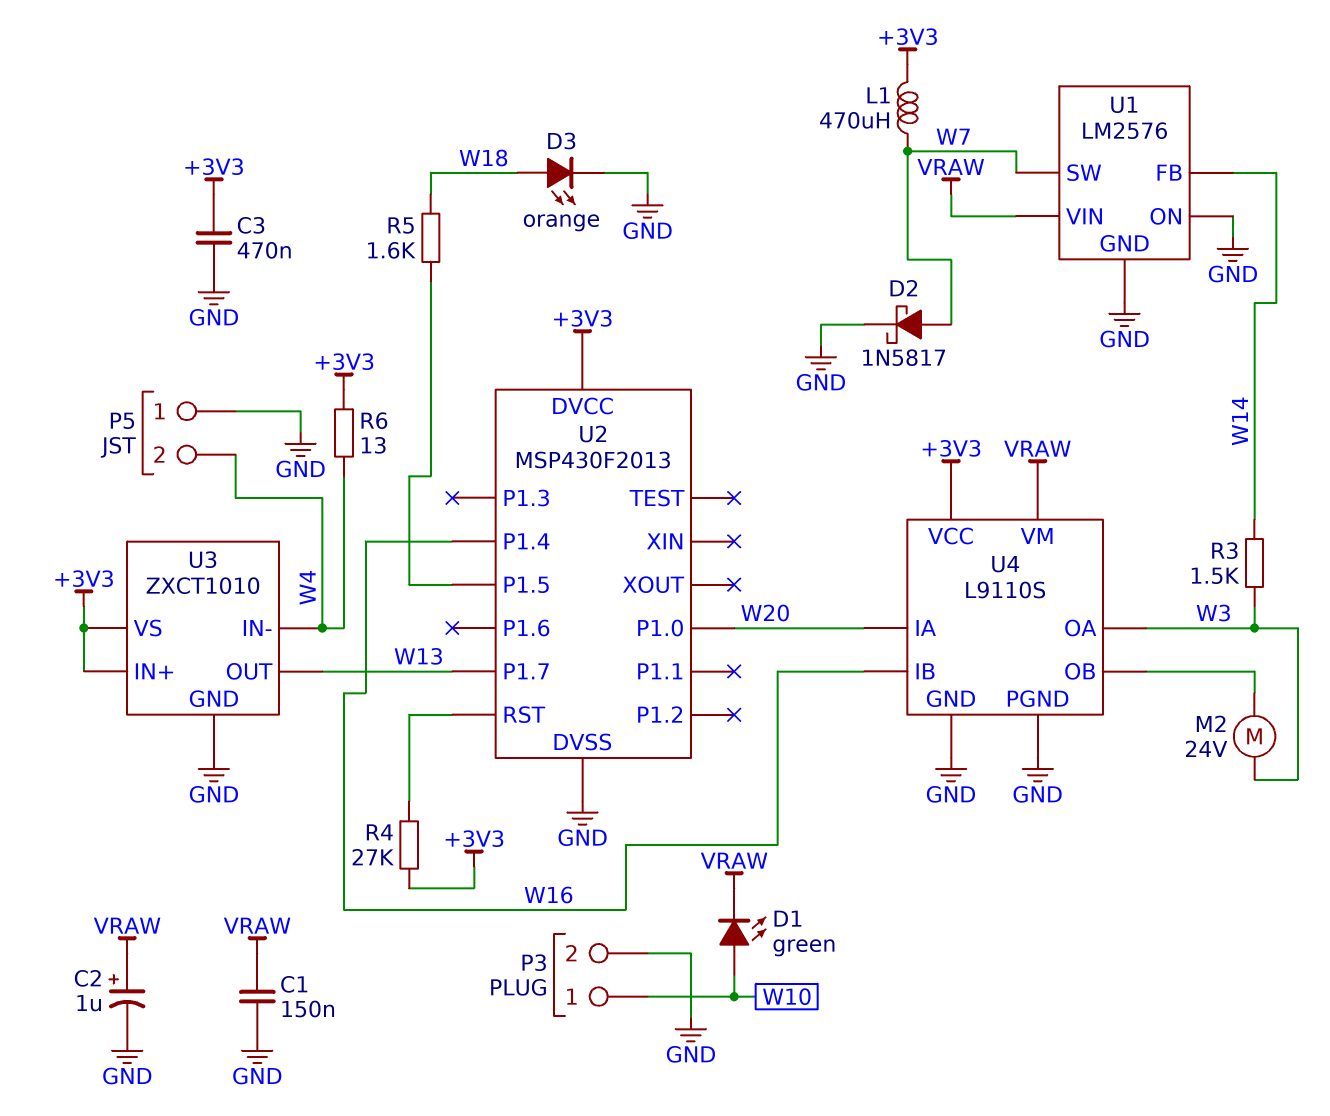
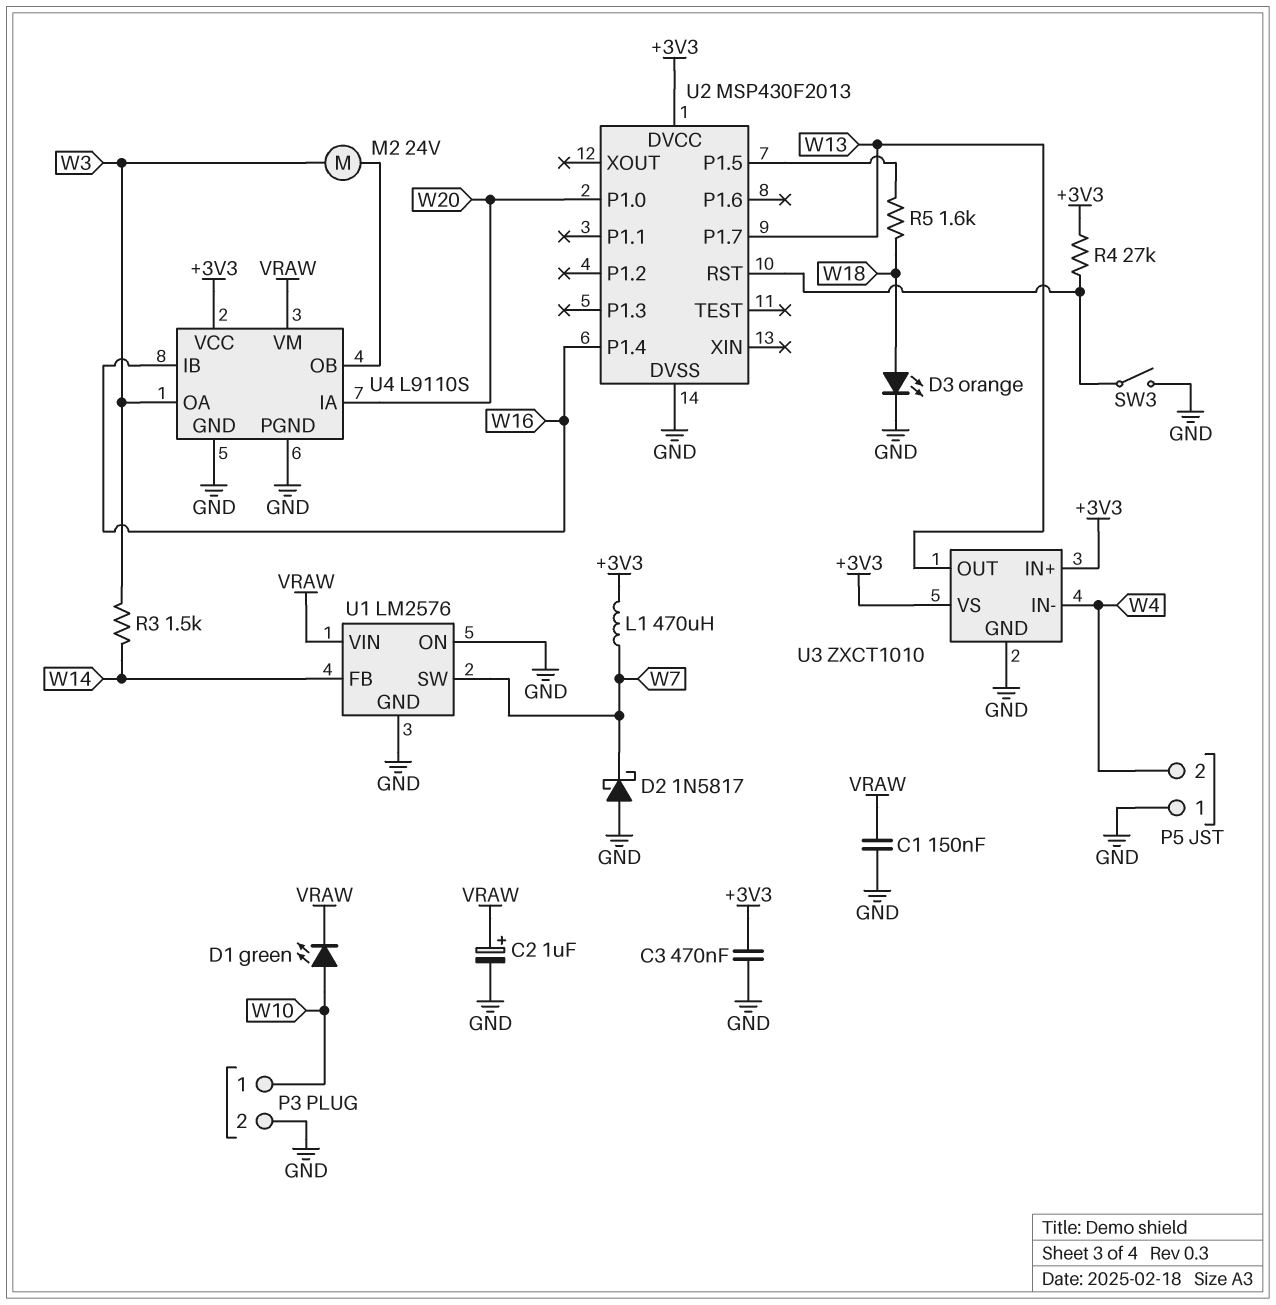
D2: schottky 1N5817 (A W7, K GND) -> schottky 1N5817 (A GND, K W7)
R6: 13 (+3V3, W4) -> none
SW3: none -> switch (GND, U2/RST)

